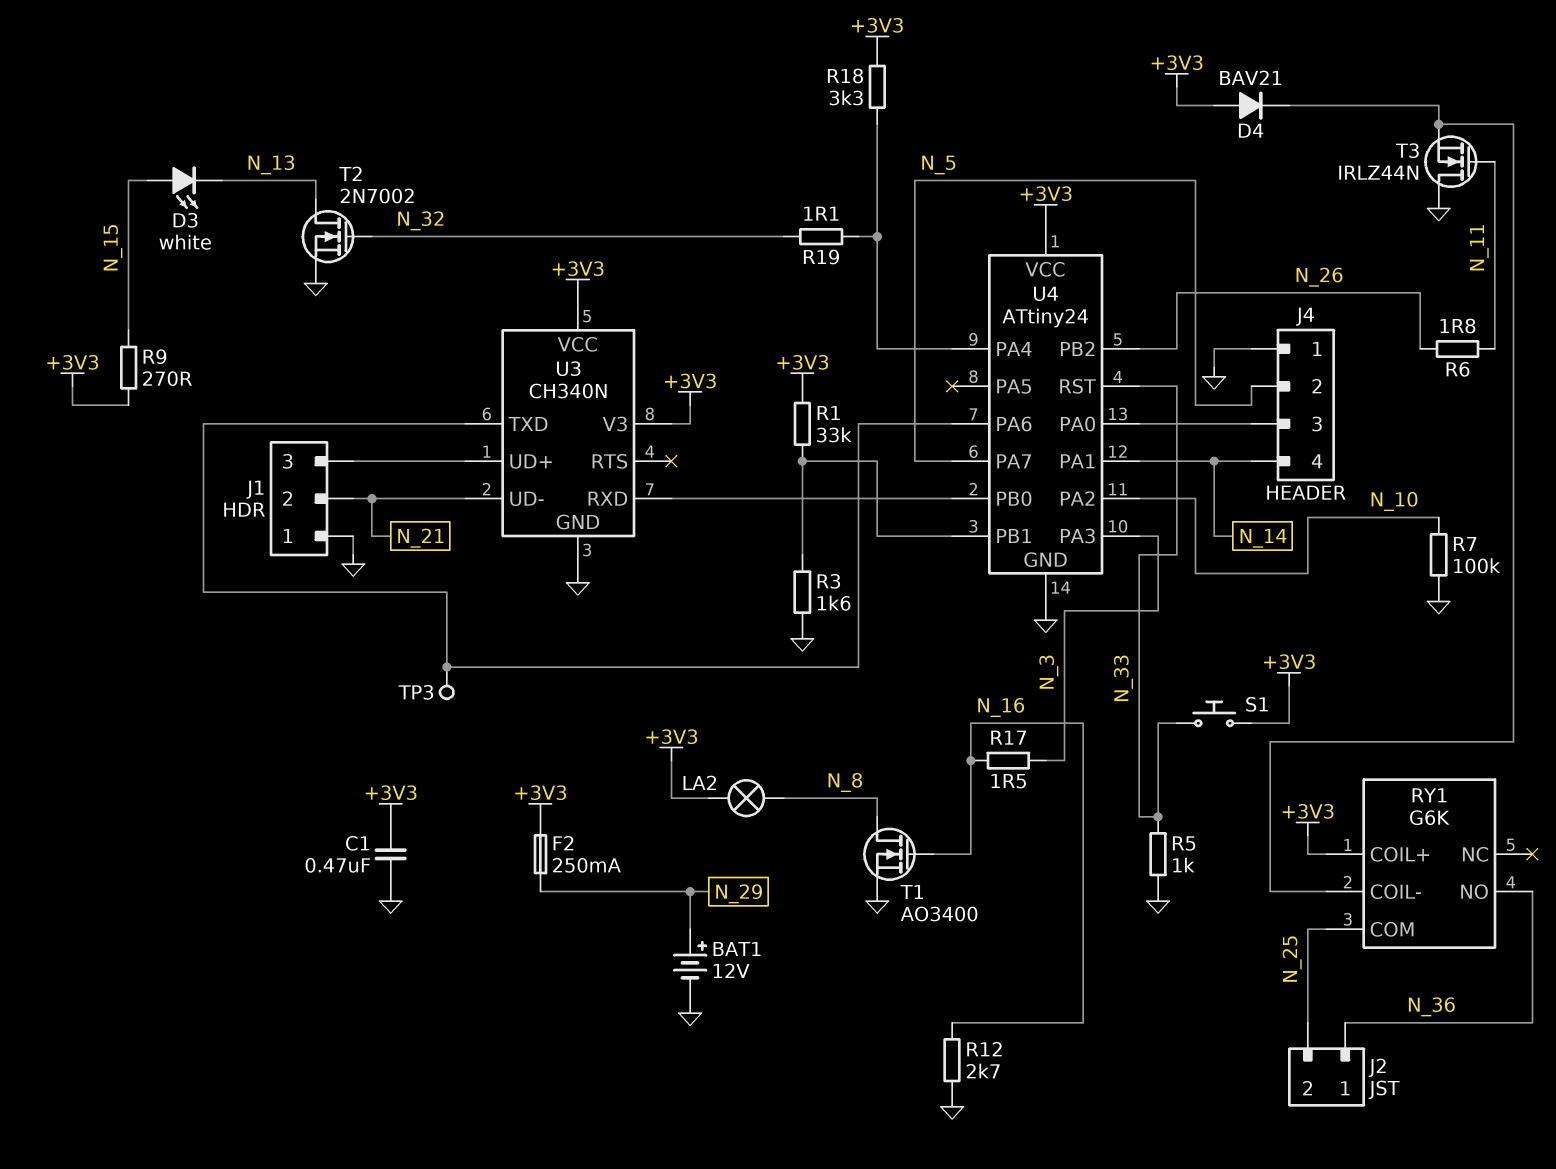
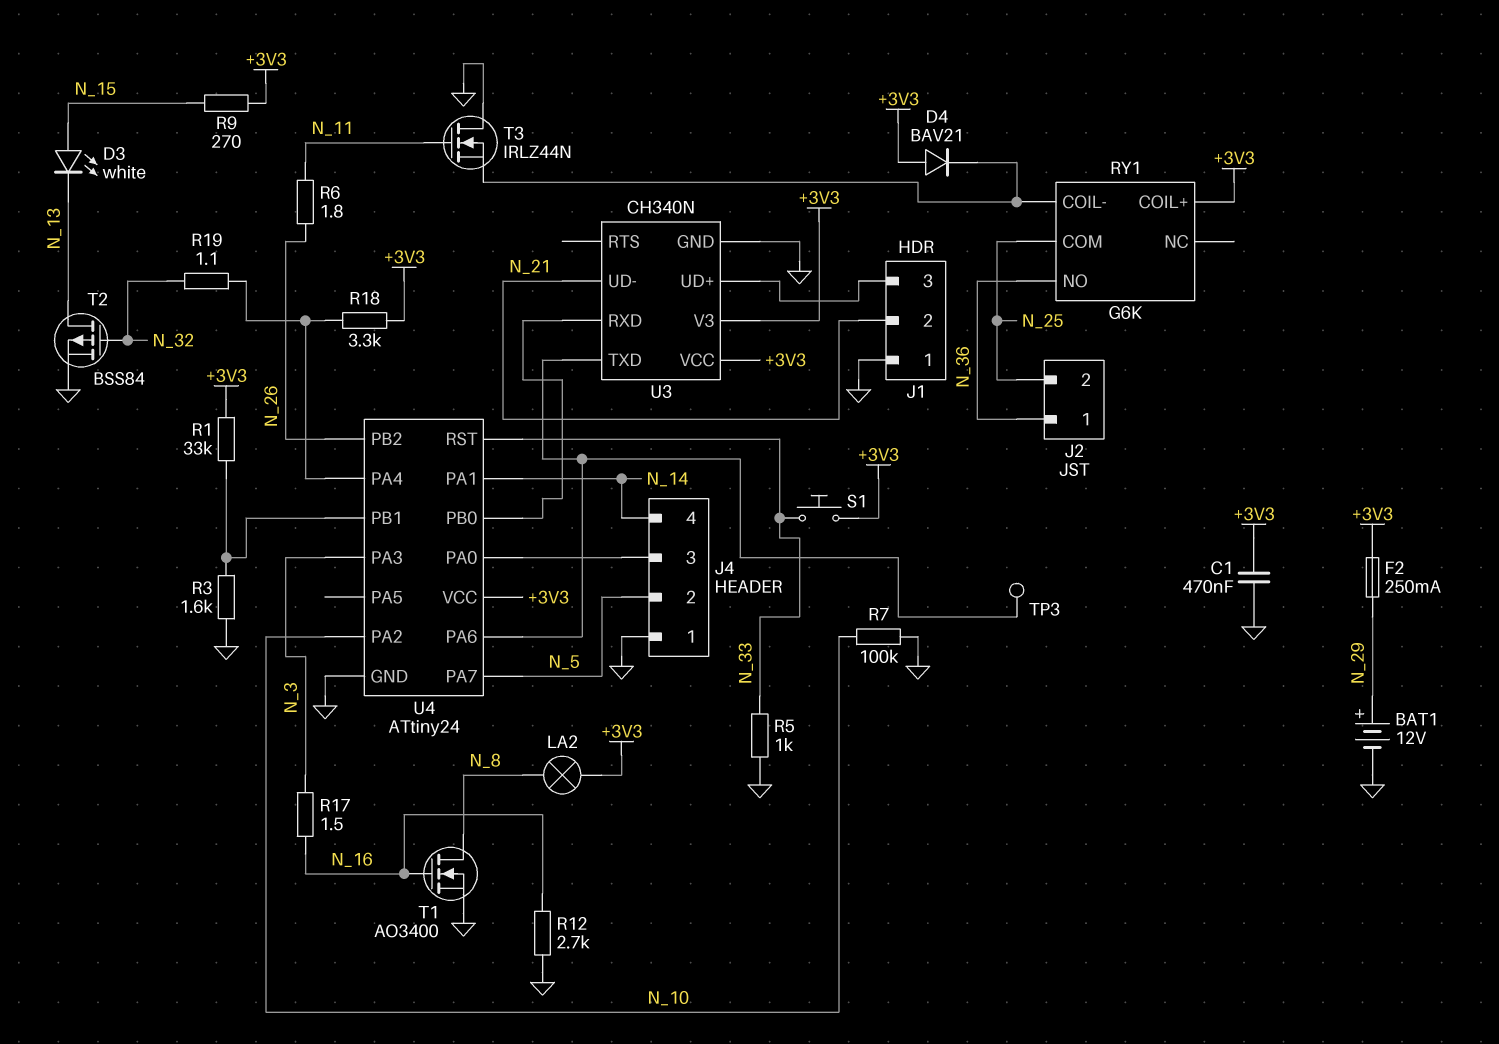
T2: NMOS 2N7002 (G N_32, D N_13, S GND) -> PMOS BSS84 (G N_32, D N_13, S GND)

